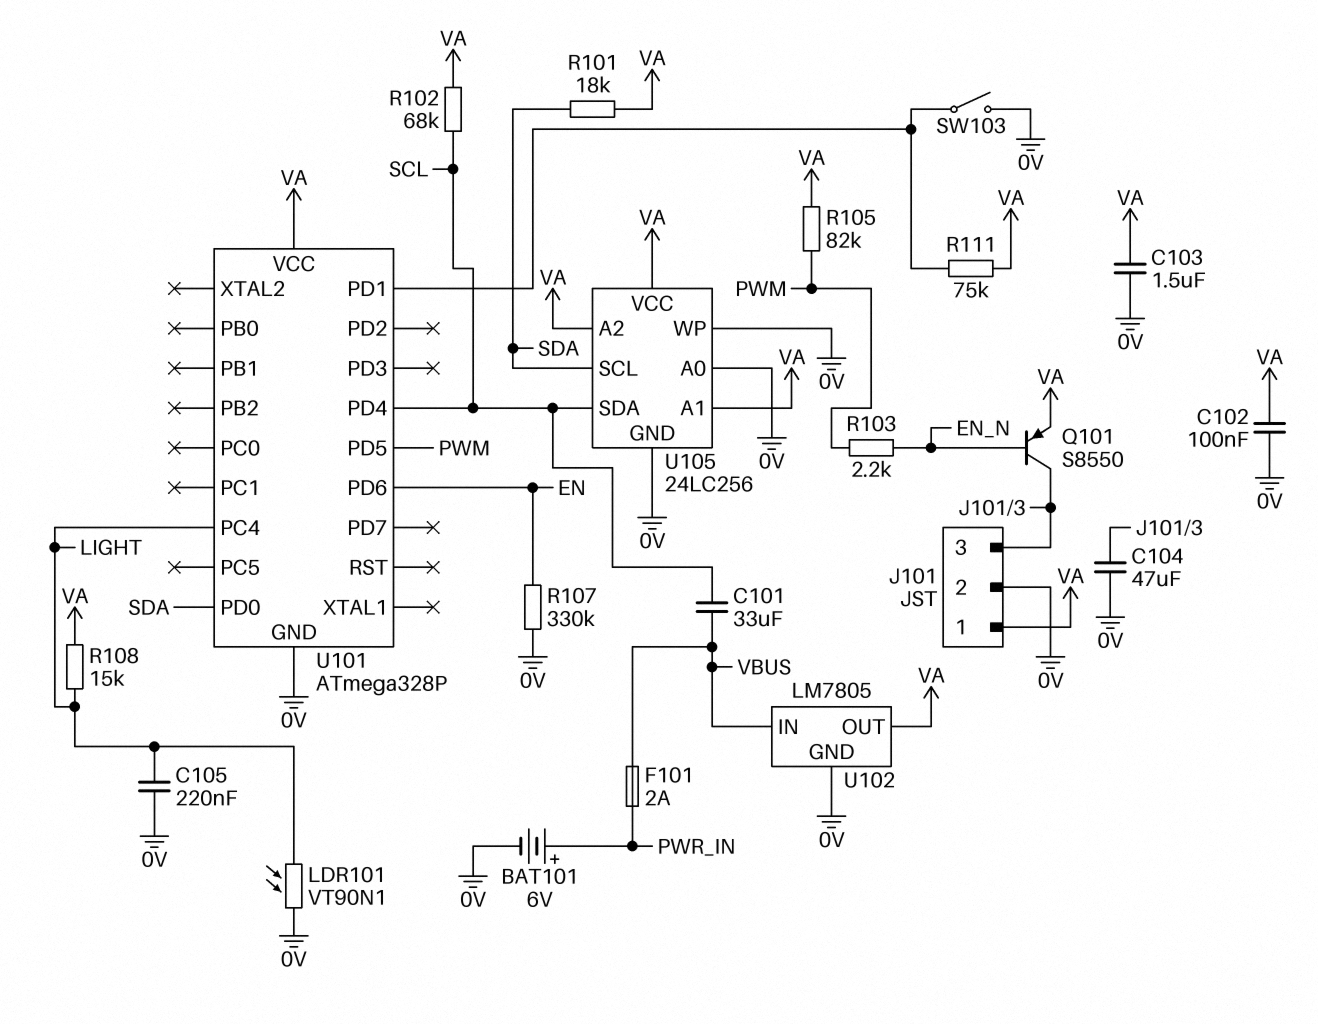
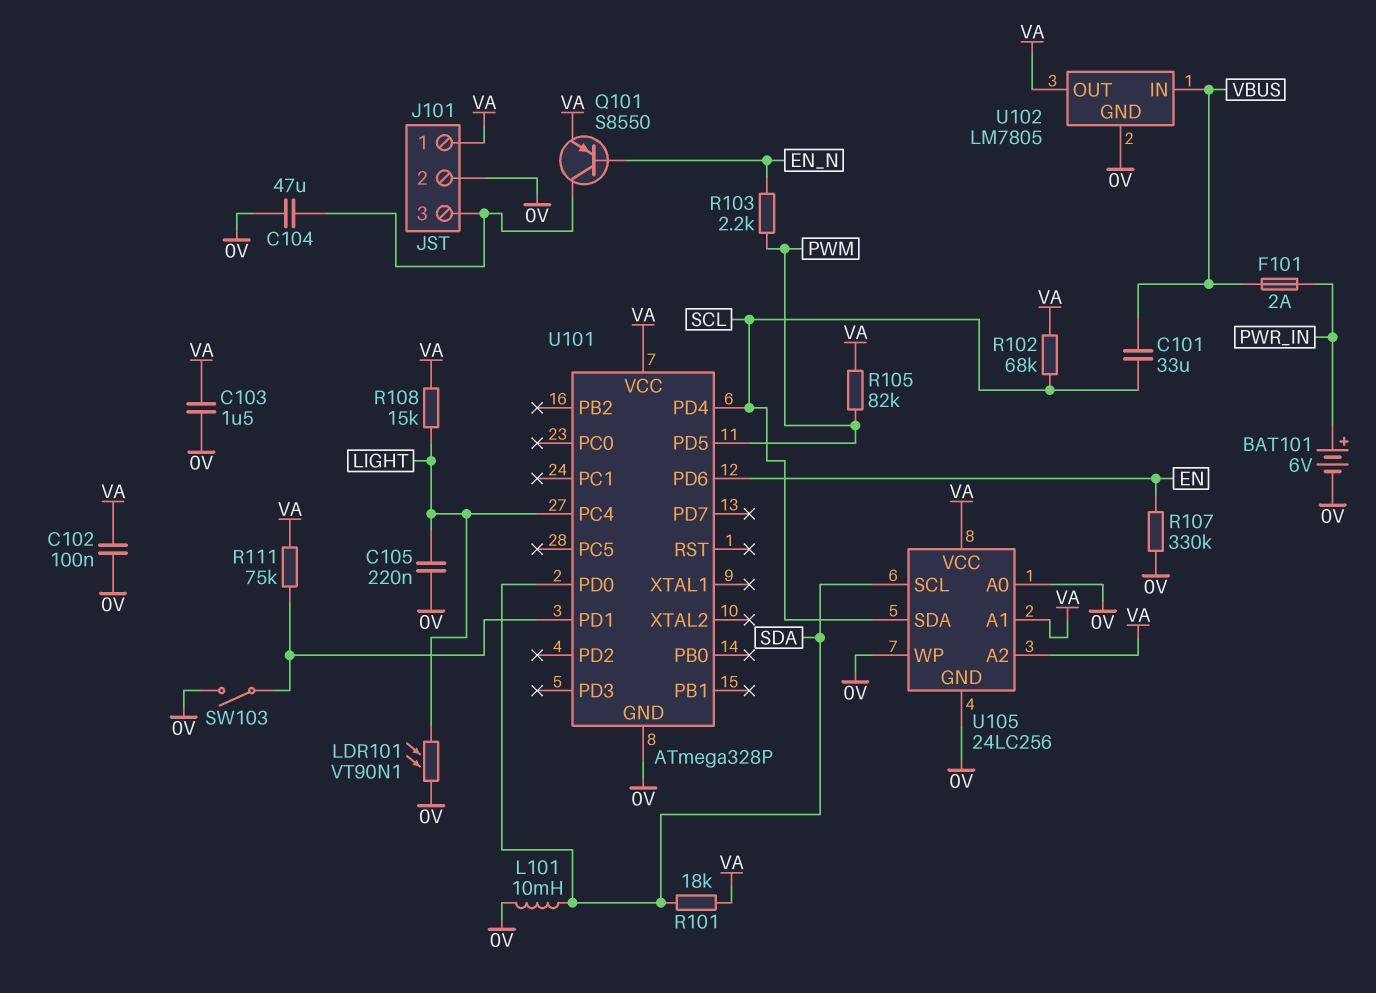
L101: none -> 10mH (0V, SDA)

